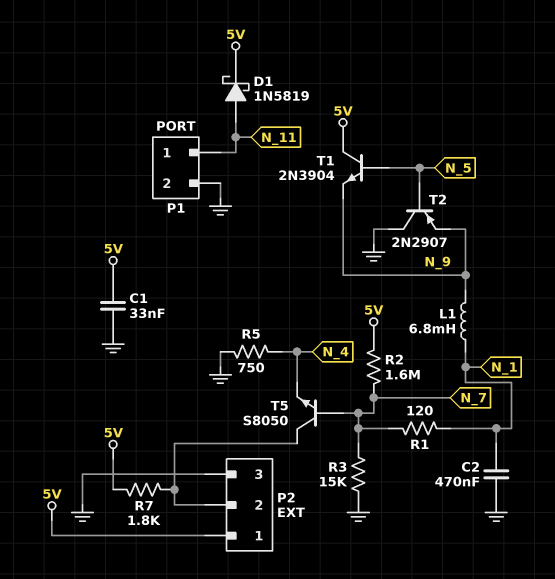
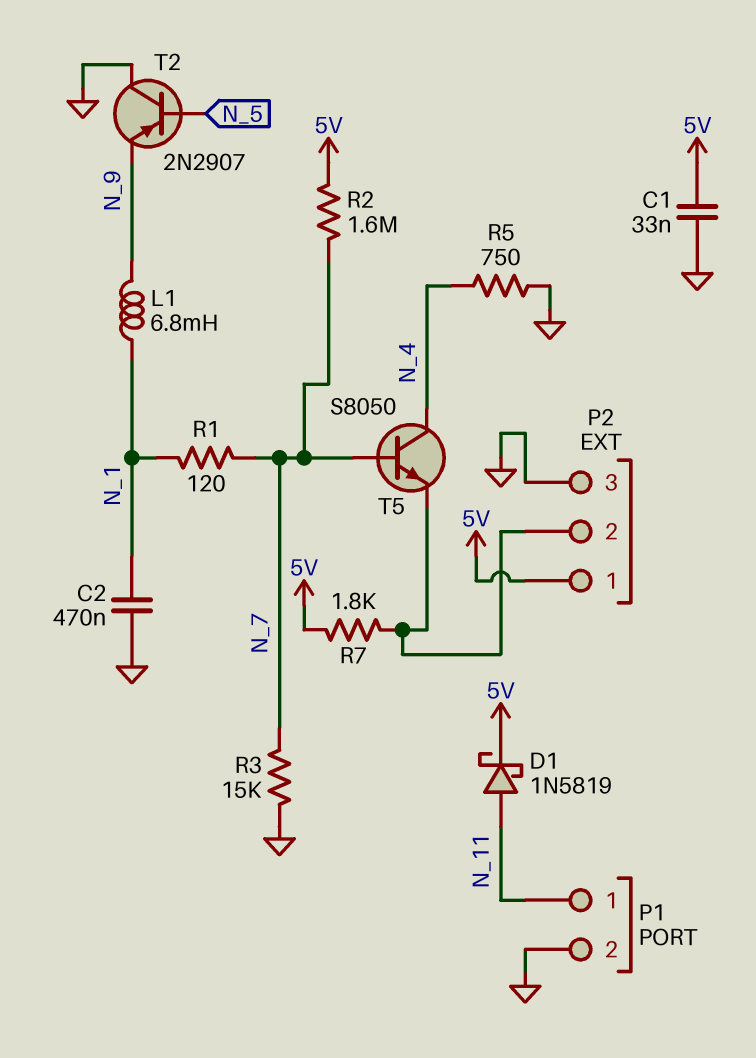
T1: NPN 2N3904 (B N_5, C 5V, E N_9) -> none
T5: NPN S8050 (B N_7, C P2/2, E N_4) -> NPN S8050 (B N_7, C N_4, E P2/2)

